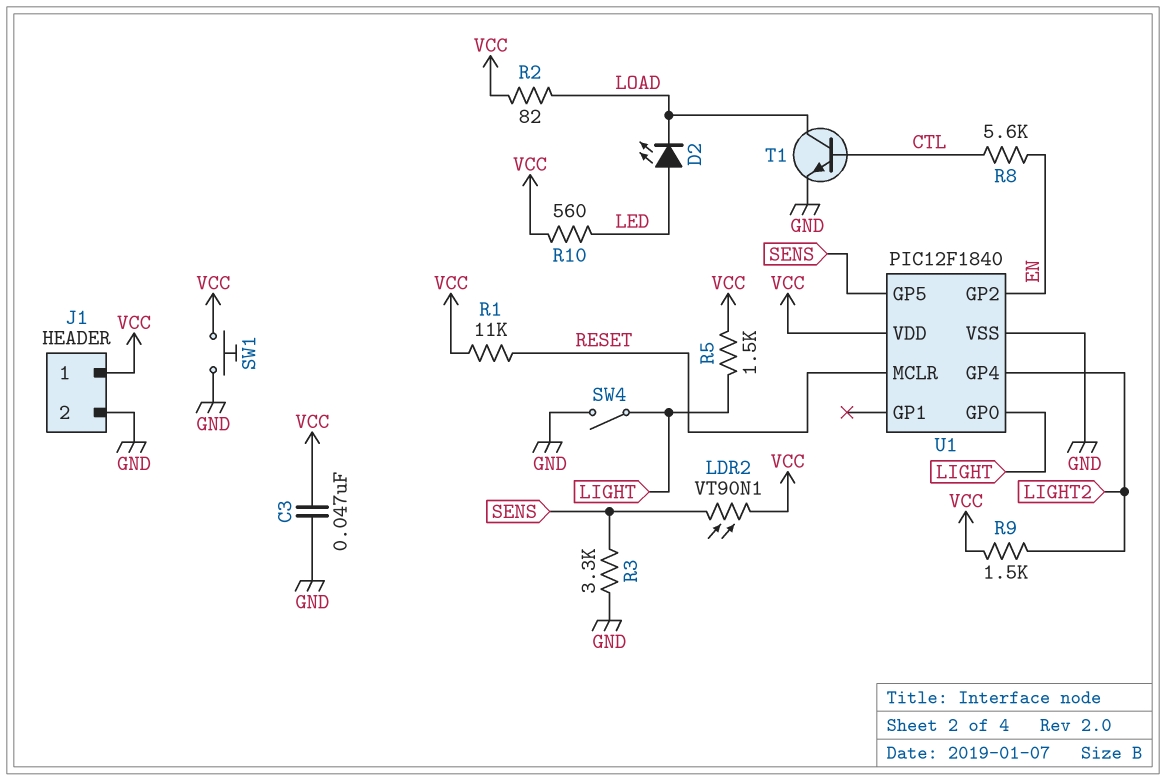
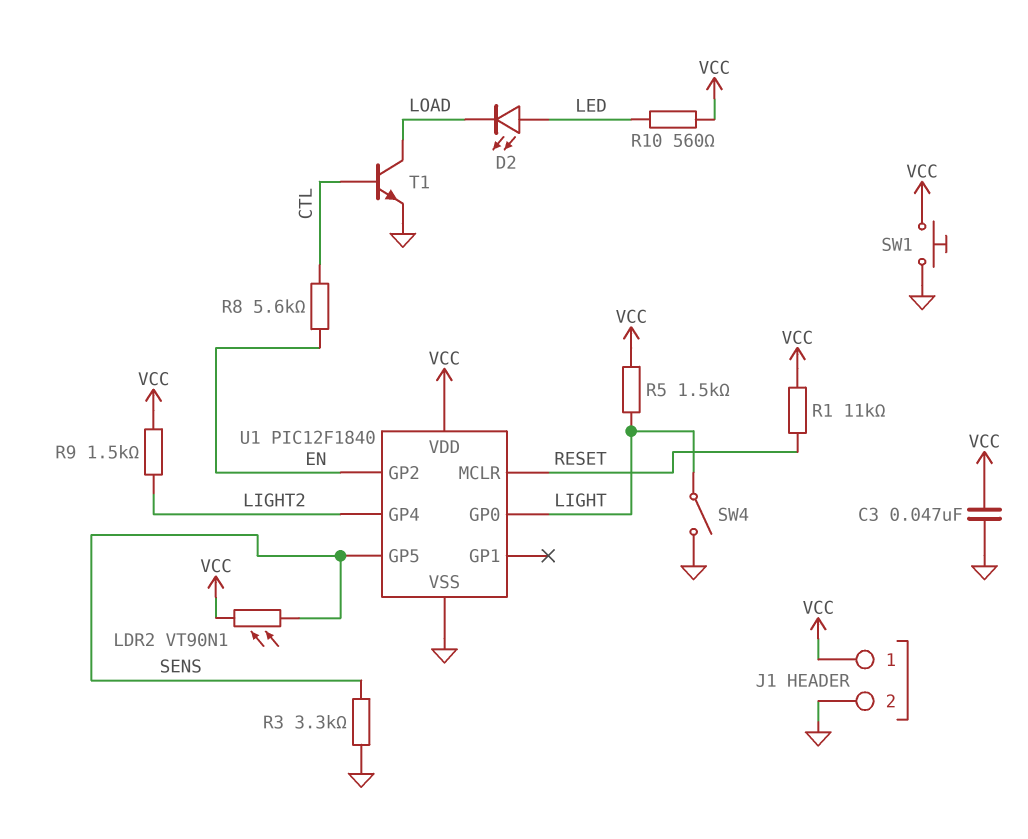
R2: 82 (LOAD, VCC) -> none

